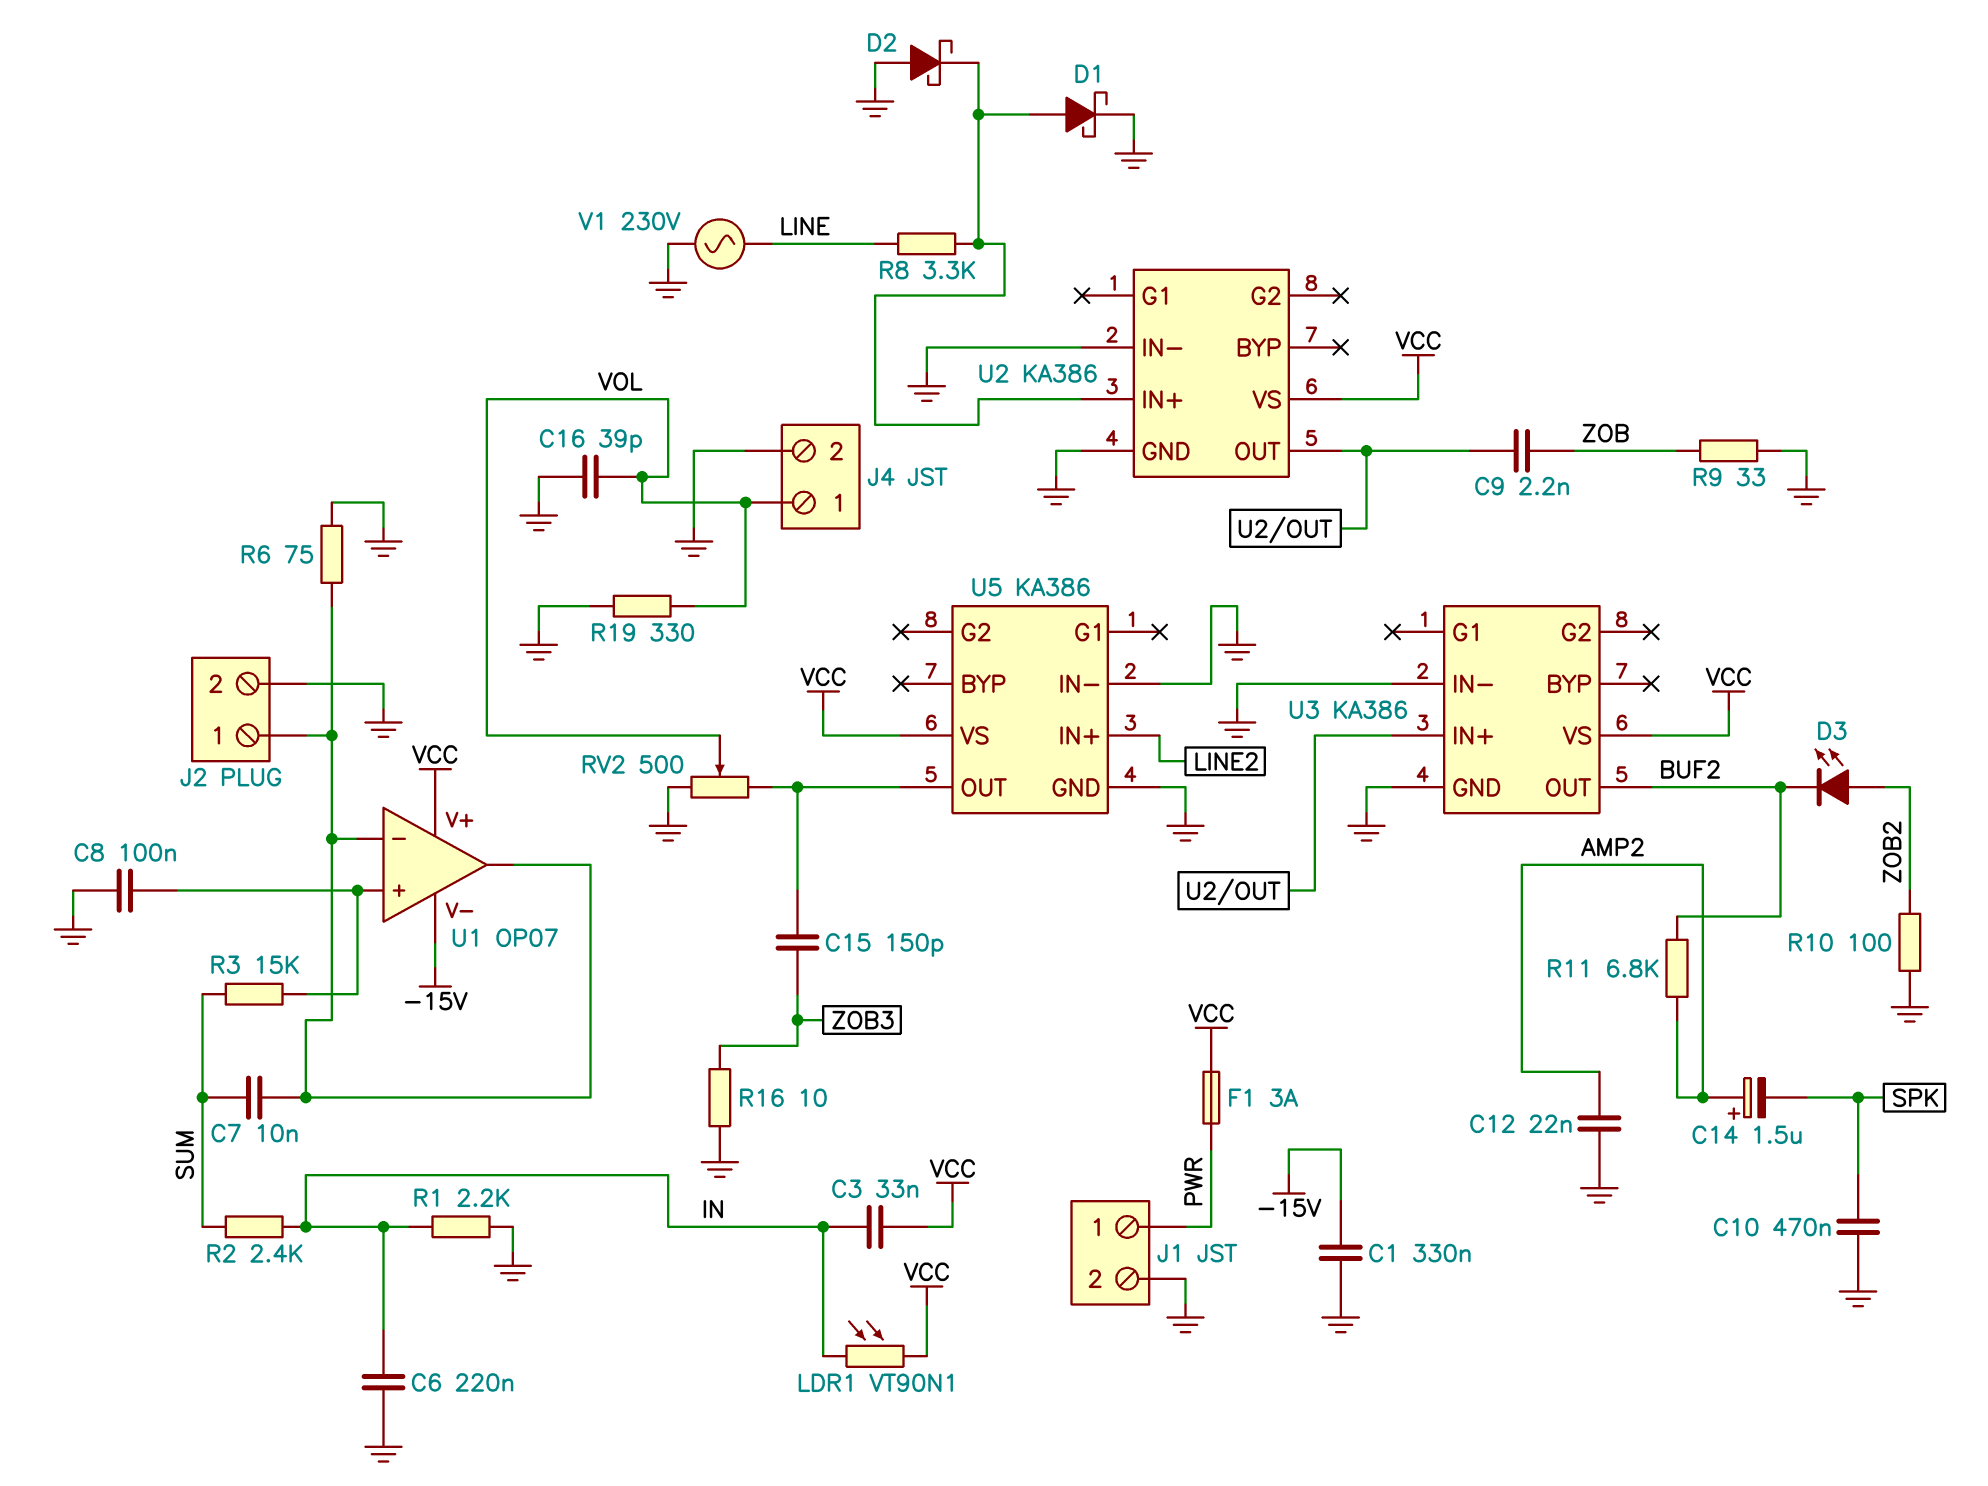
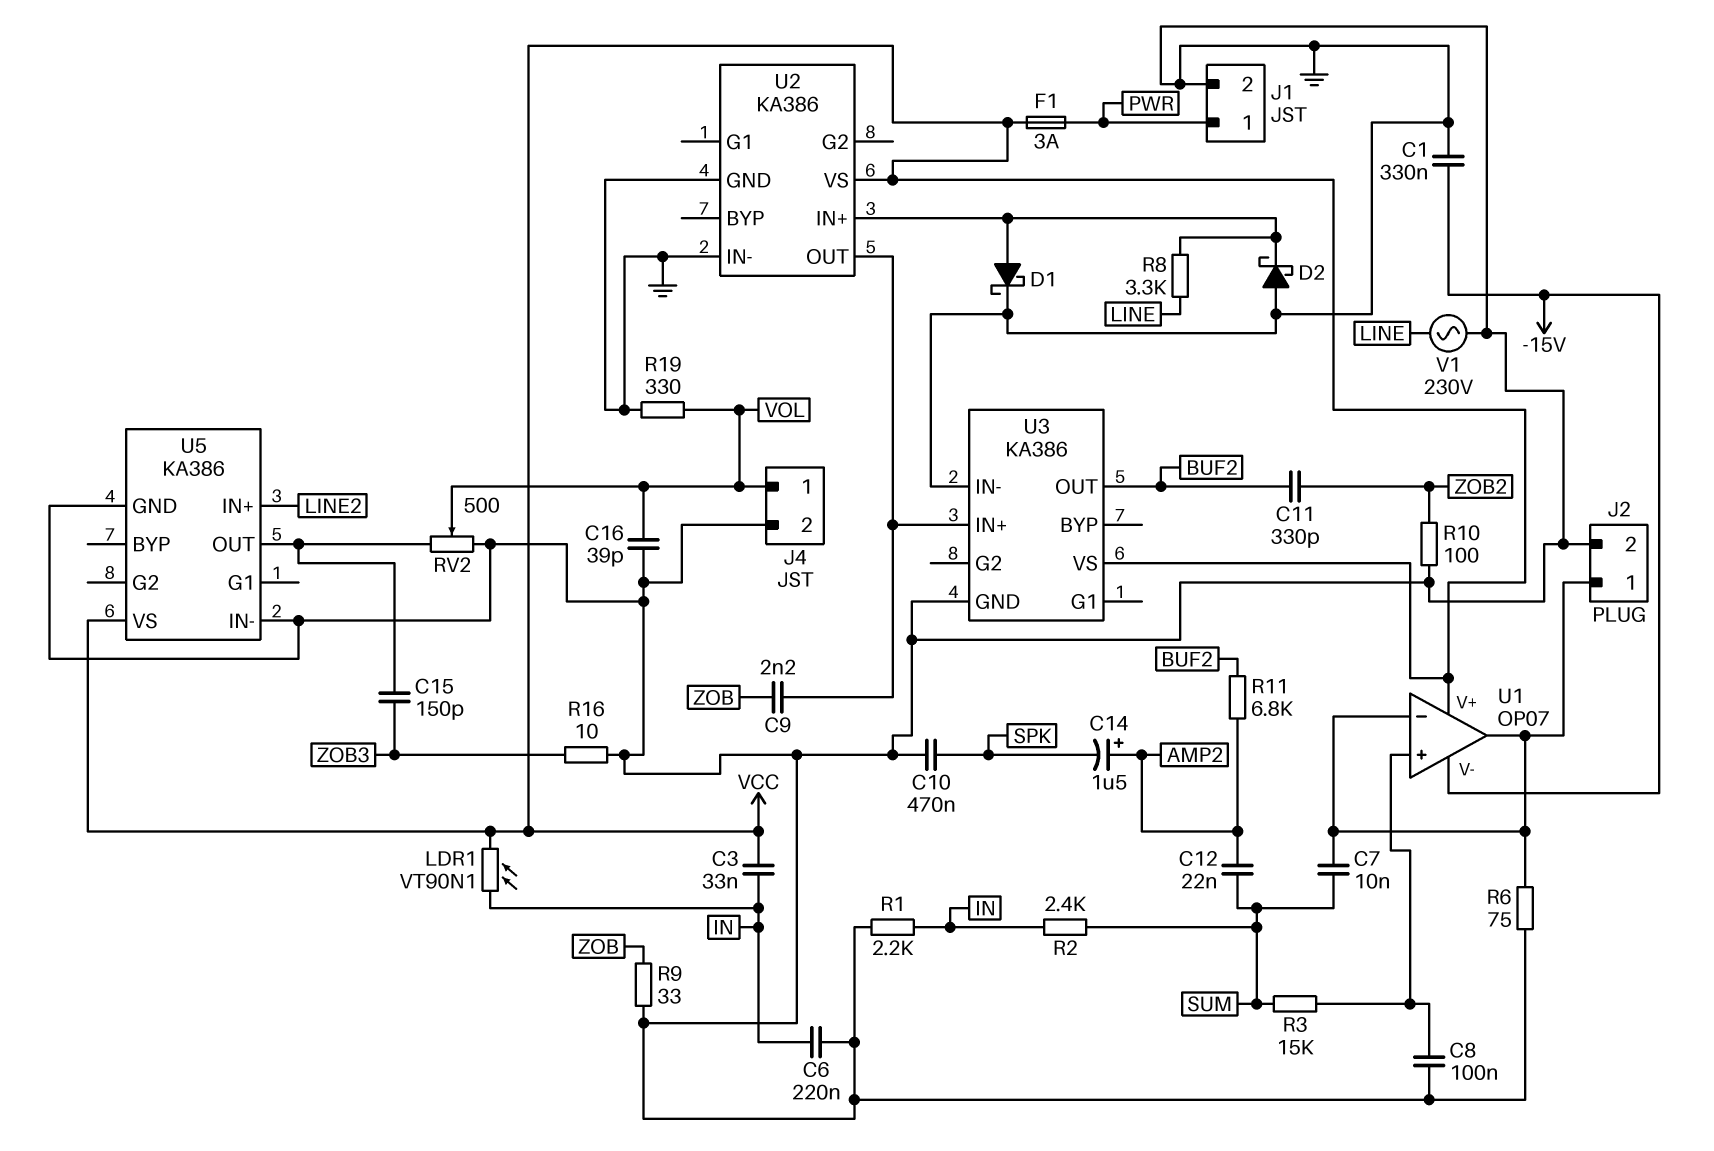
C11: none -> 330pF (BUF2, ZOB2)
C12: 22nF (AMP2, GND) -> 22nF (AMP2, SUM)
D3: LED (A ZOB2, K BUF2) -> none

